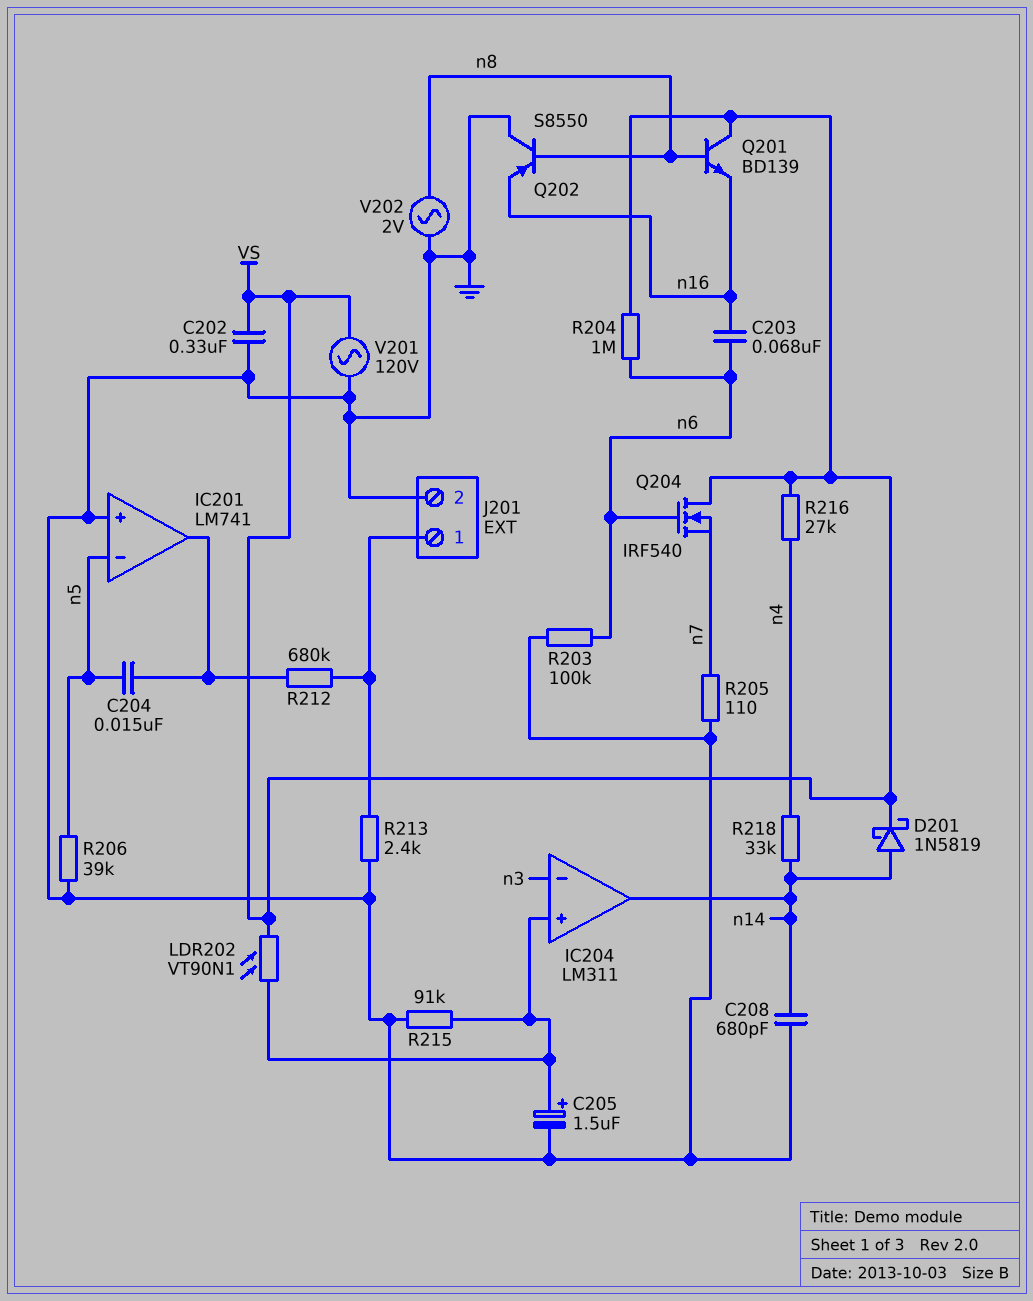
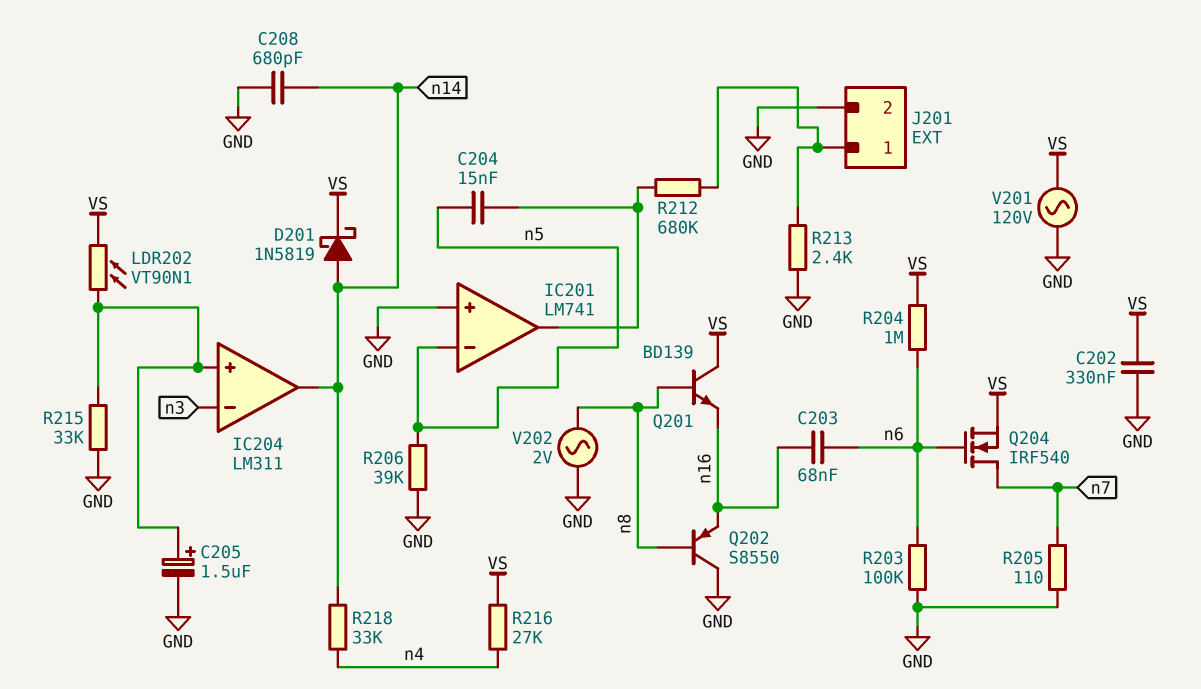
Q204: NMOS IRF540 (G n6, D VS, S n7) -> NMOS IRF540 (G n6, D n7, S VS)
R215: 91k (GND, IC204/in+) -> 33k (GND, IC204/in+)

